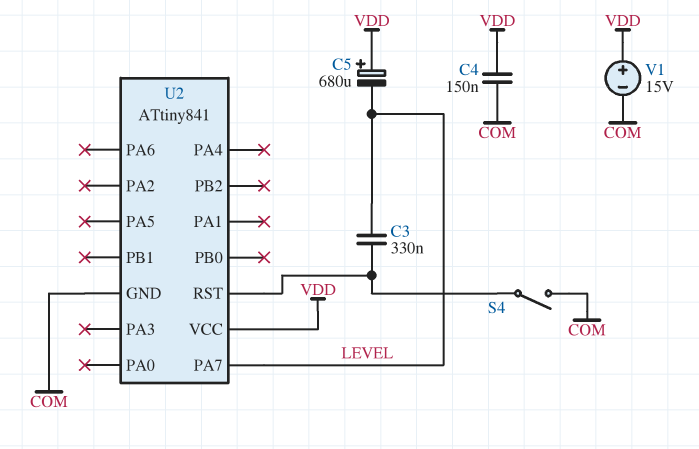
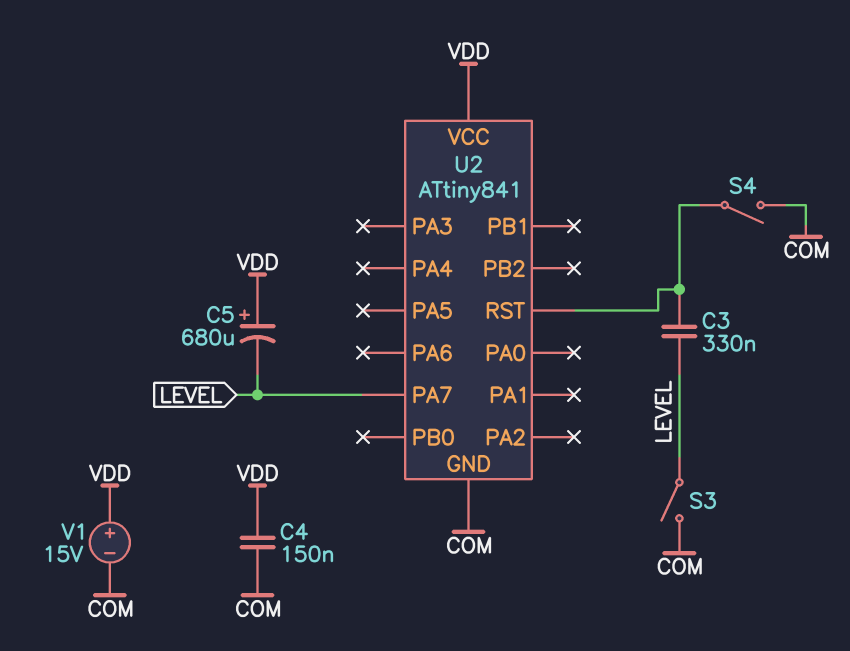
S3: none -> switch (COM, LEVEL)

